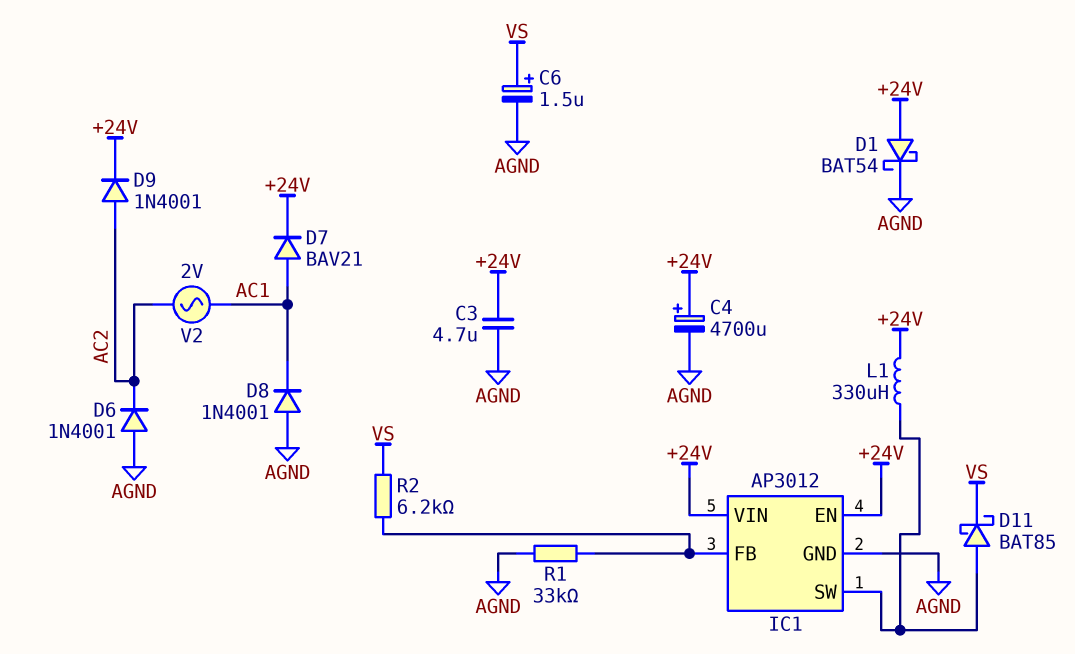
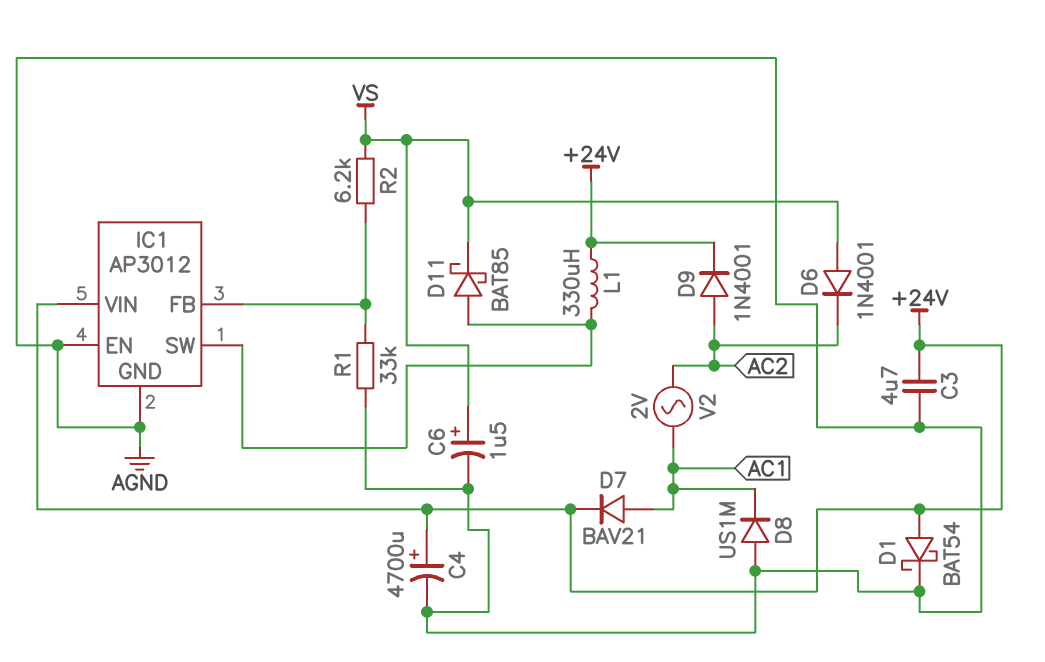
D6: diode 1N4001 (A AGND, K AC2) -> diode 1N4001 (A VS, K AC2)
D8: diode 1N4001 (A AGND, K AC1) -> diode US1M (A AGND, K AC1)
IC1 pin EN: +24V -> AGND

